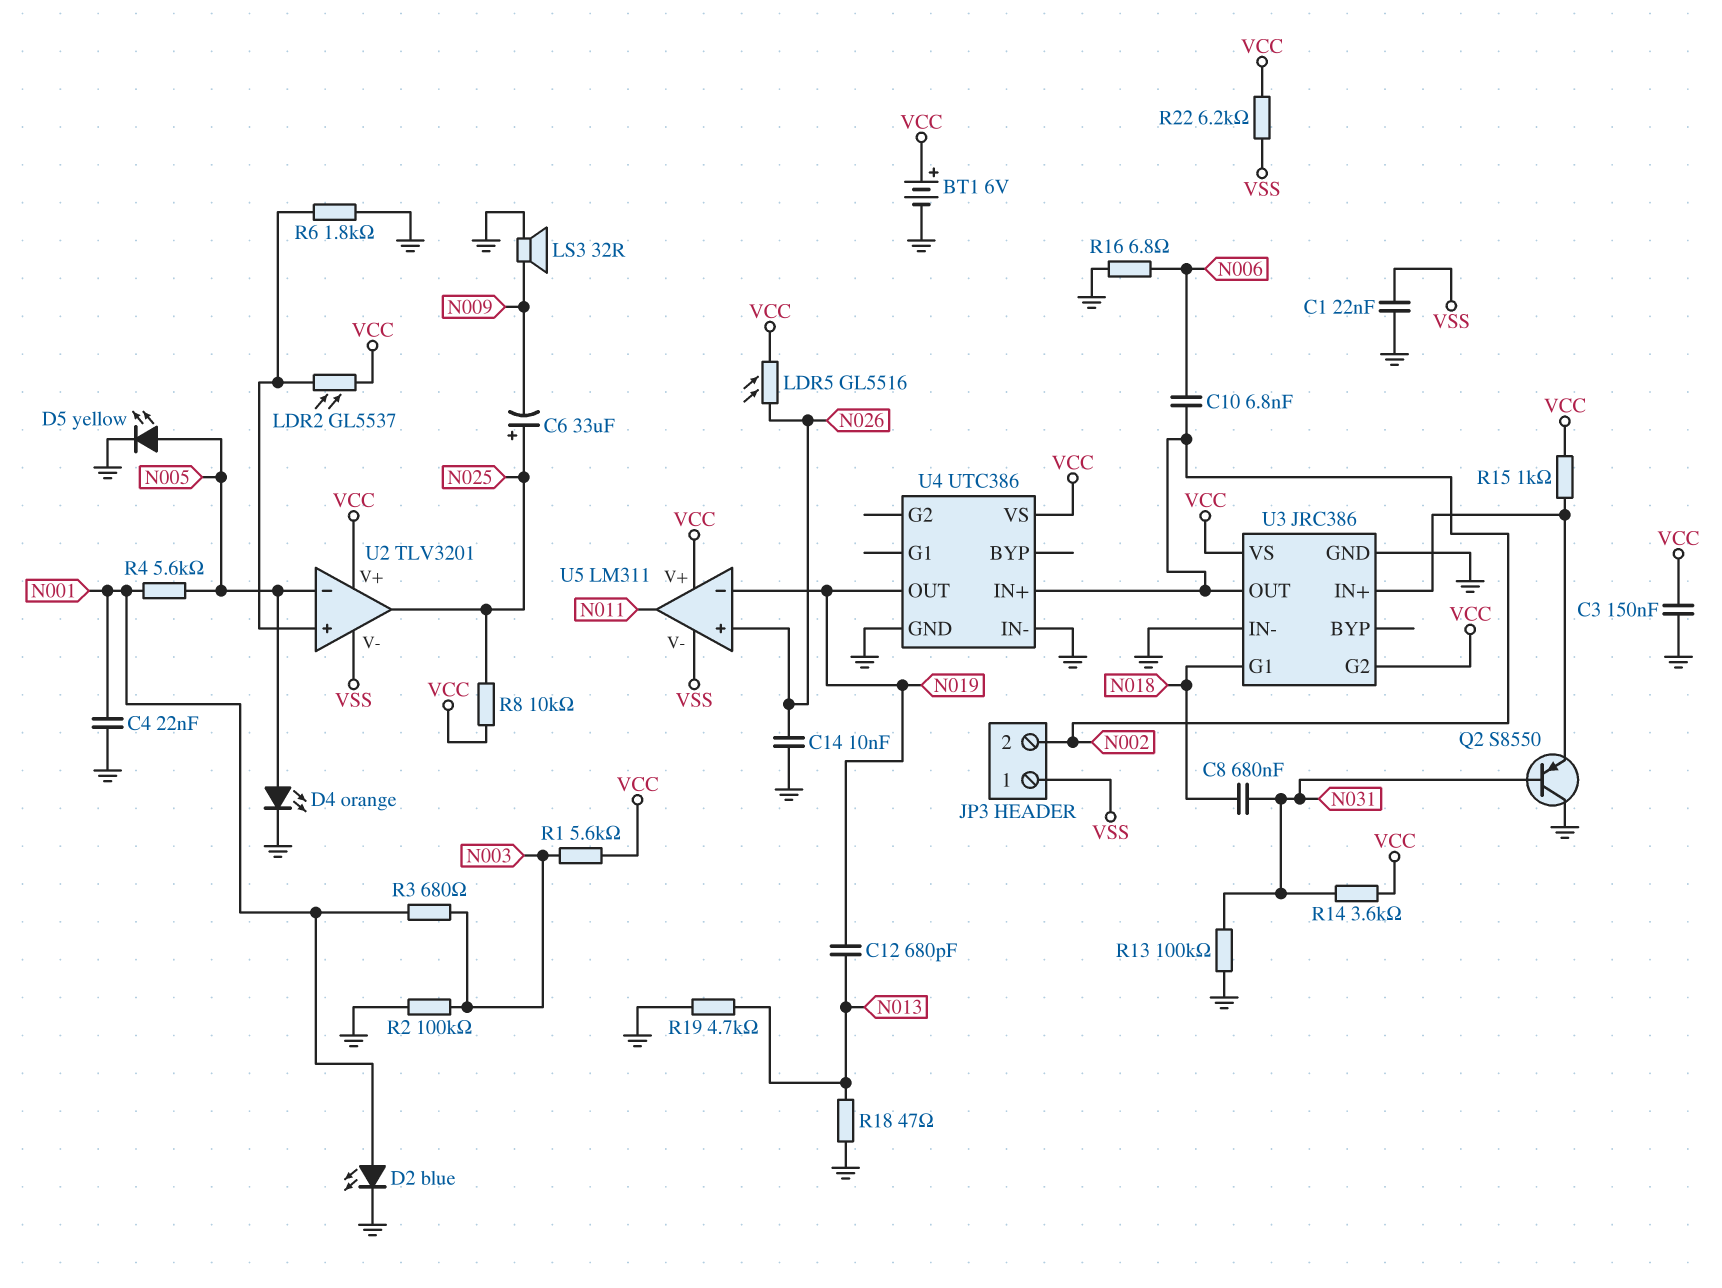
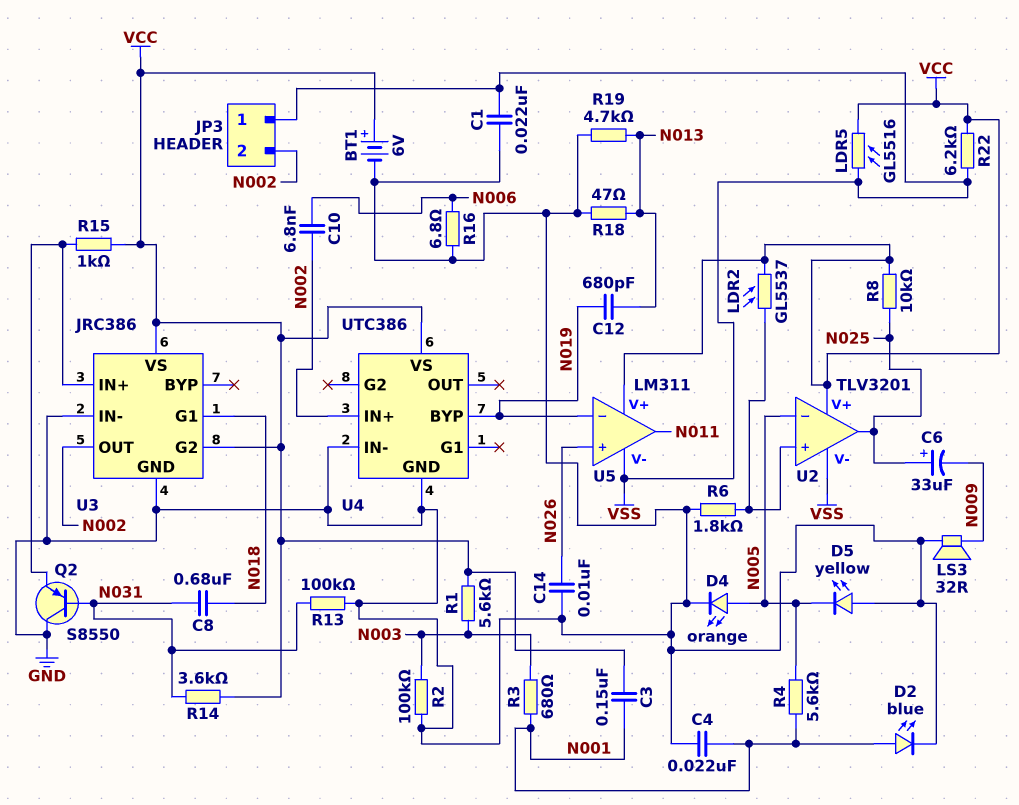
C3: 150nF (GND, VCC) -> 150nF (N001, VCC)
D5: LED yellow (A N005, K GND) -> LED yellow (A GND, K N005)
LDR5: GL5516 (N026, VCC) -> GL5516 (VCC, VSS)
U4 pin BYP: none -> N019
U4 pin OUT: N019 -> none

